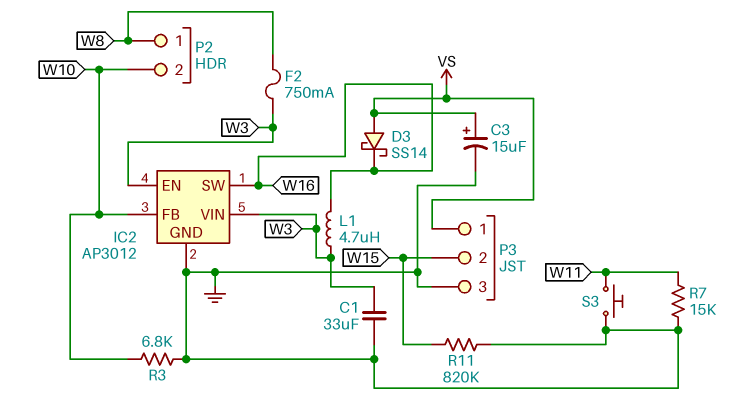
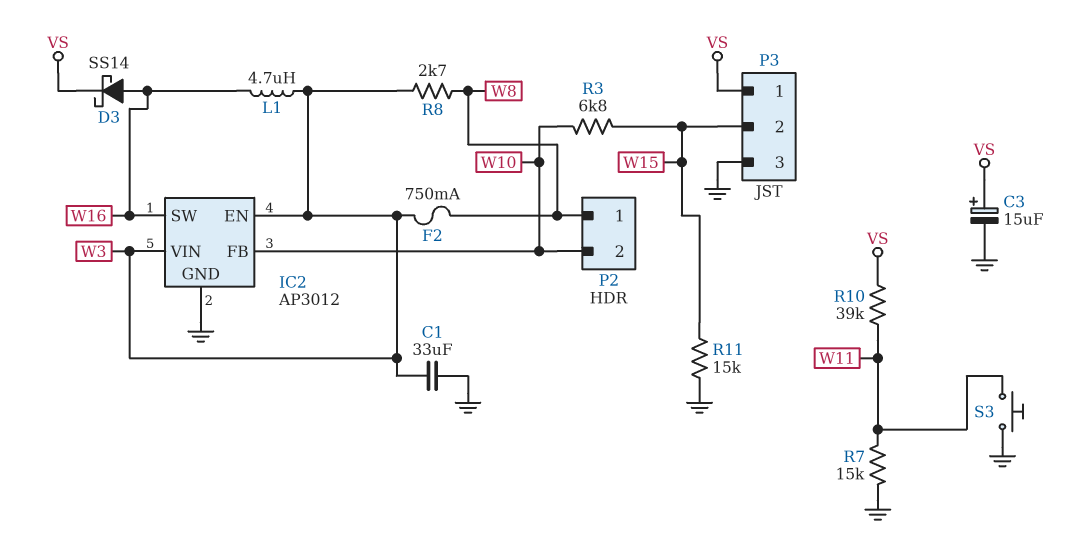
D3: schottky SS14 (A VS, K W16) -> schottky SS14 (A W16, K VS)
R3: 6.8k (GND, W10) -> 6.8k (W10, W15)
R8: none -> 2.7k (W3, W8)
R10: none -> 39k (VS, W11)
R11: 820k (GND, W15) -> 15k (GND, W15)

